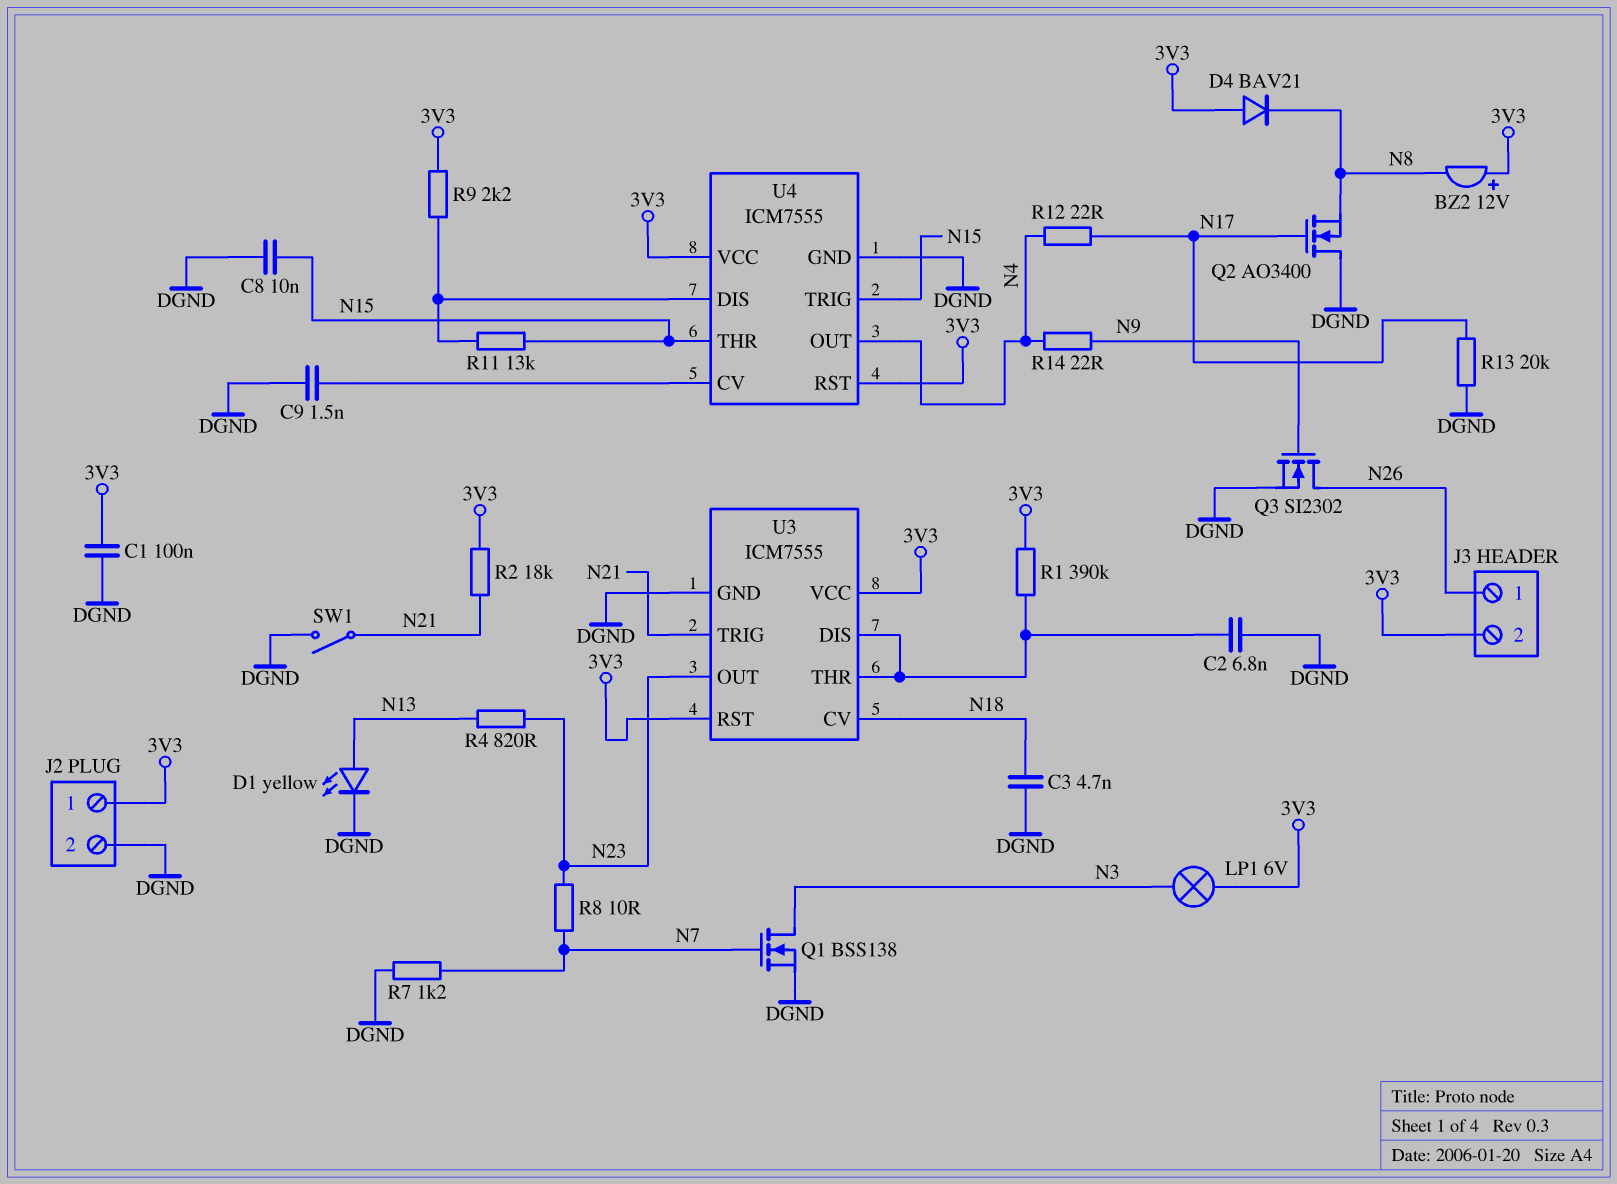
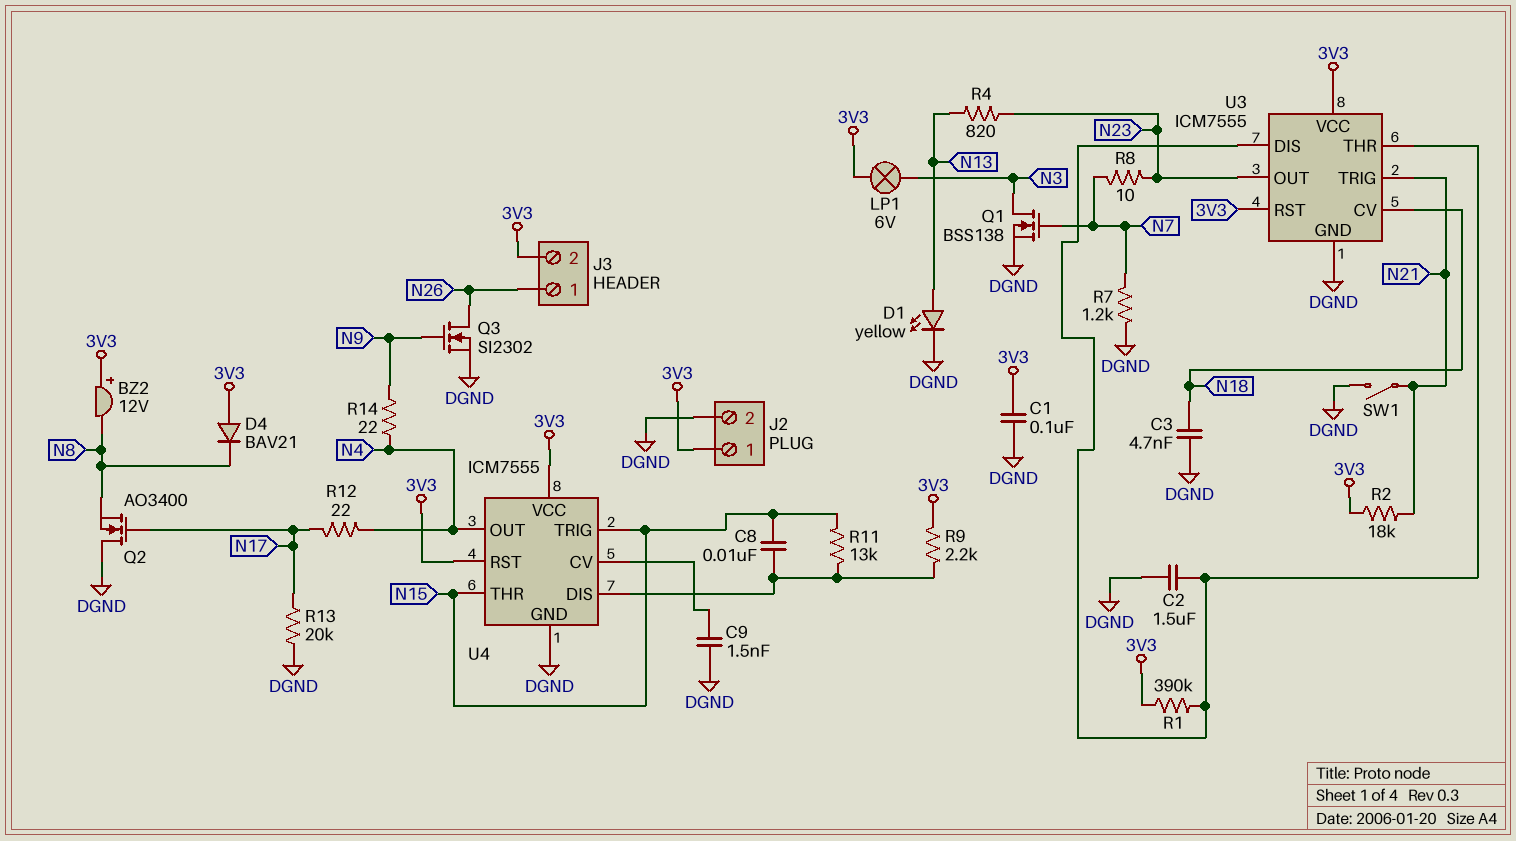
C2: 6.8nF (DGND, U3/DIS) -> 1.5uF (DGND, U3/DIS)
C8: 10nF (DGND, N15) -> 10nF (N15, U4/DIS)

